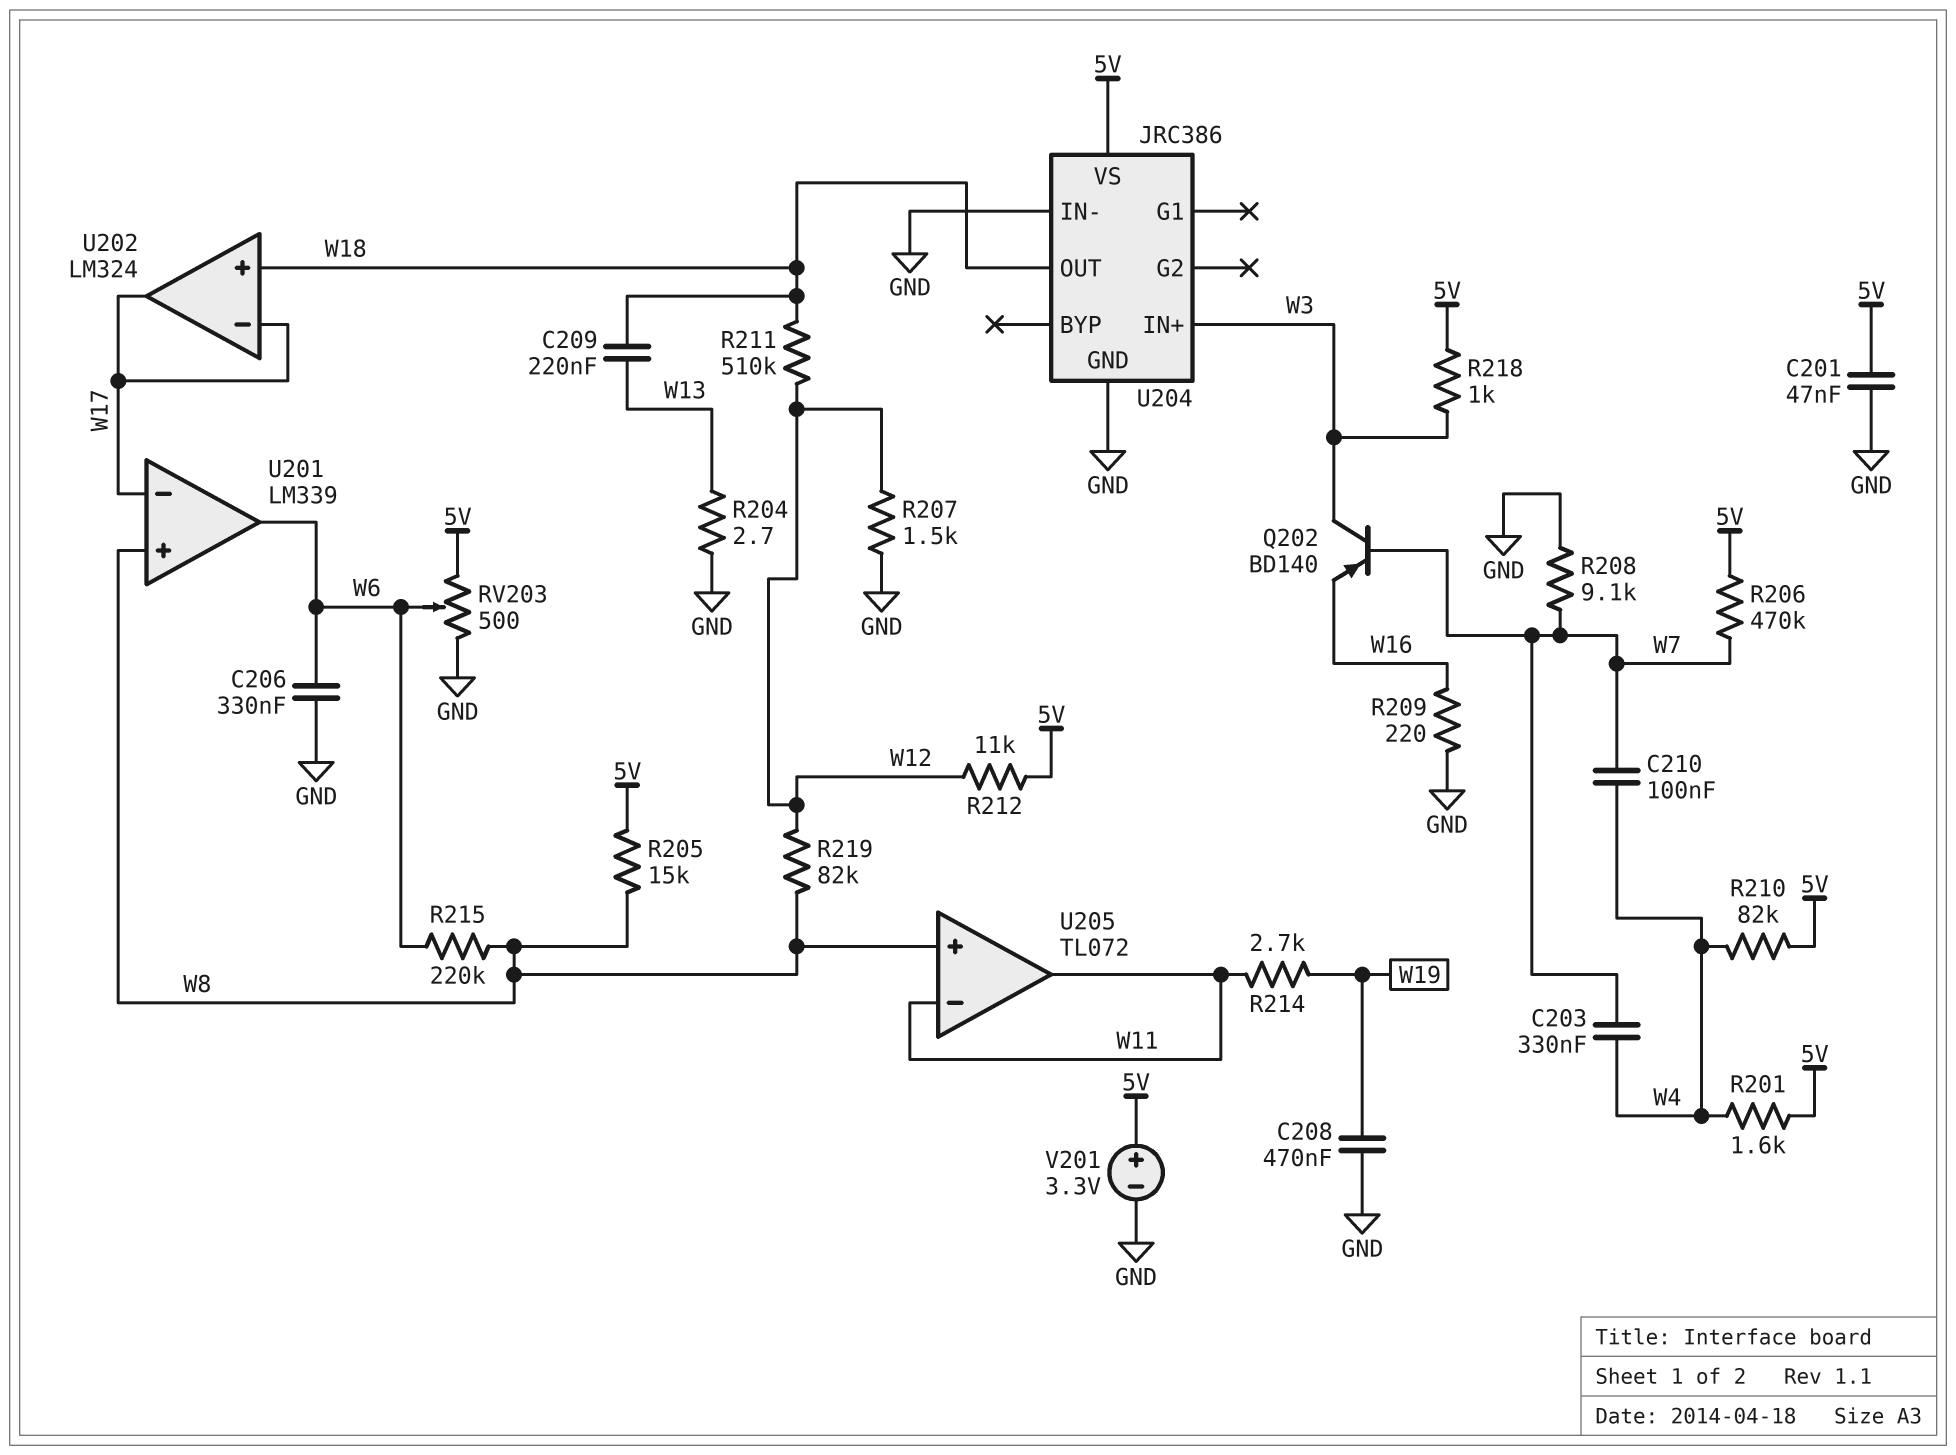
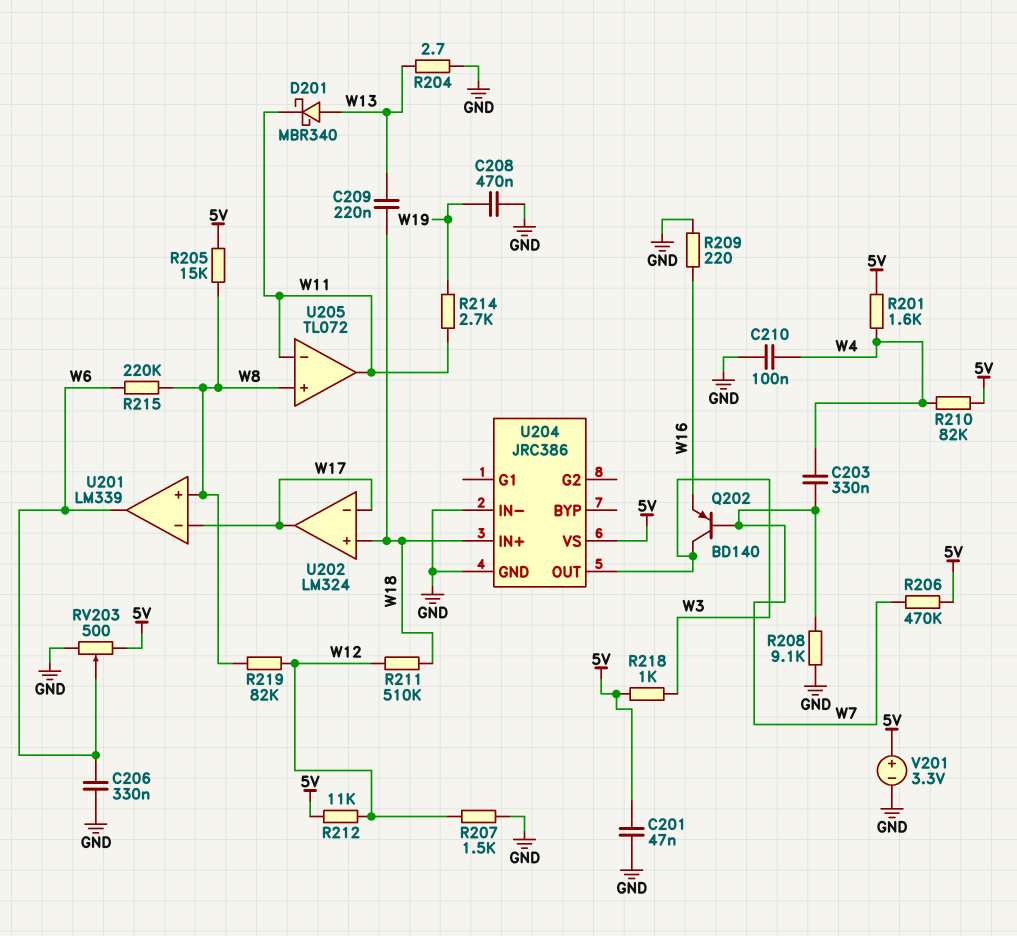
C210: 100nF (W4, W7) -> 100nF (GND, W4)
D201: none -> schottky MBR340 (A W13, K W11)
U204 pin IN+: W3 -> W18
U204 pin OUT: W18 -> W3

